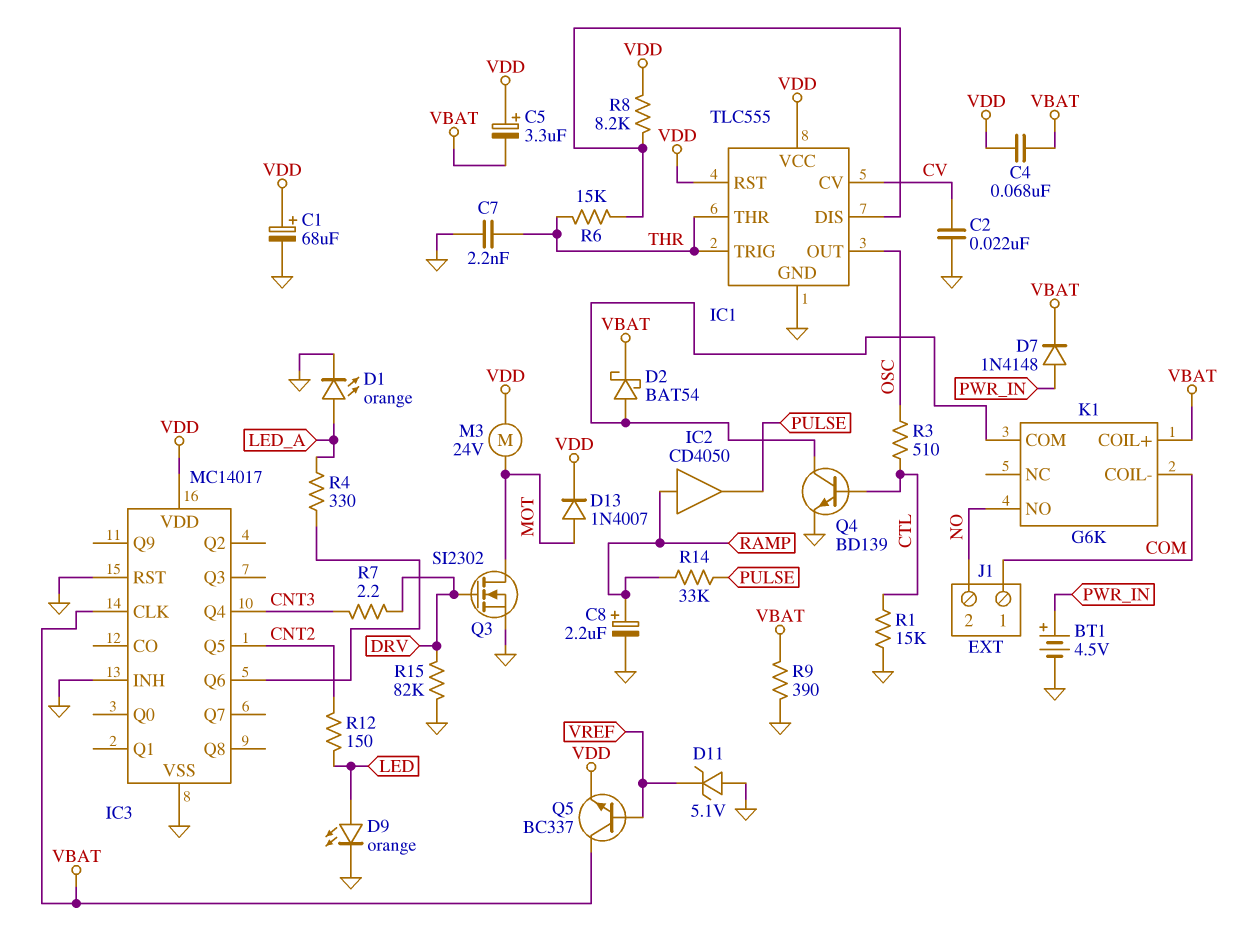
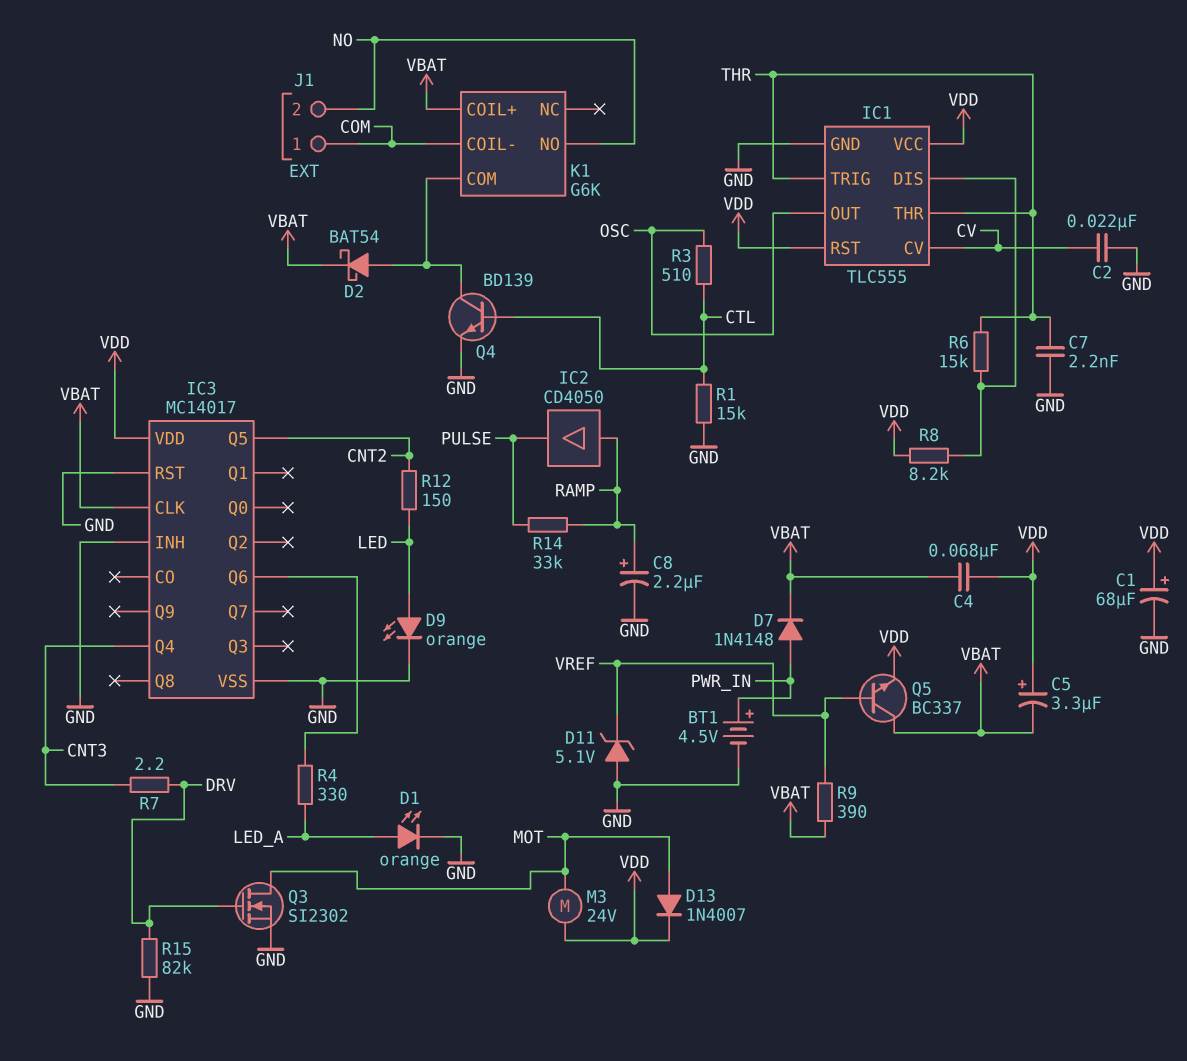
R9: 390 (GND, VBAT) -> 390 (VBAT, VREF)

